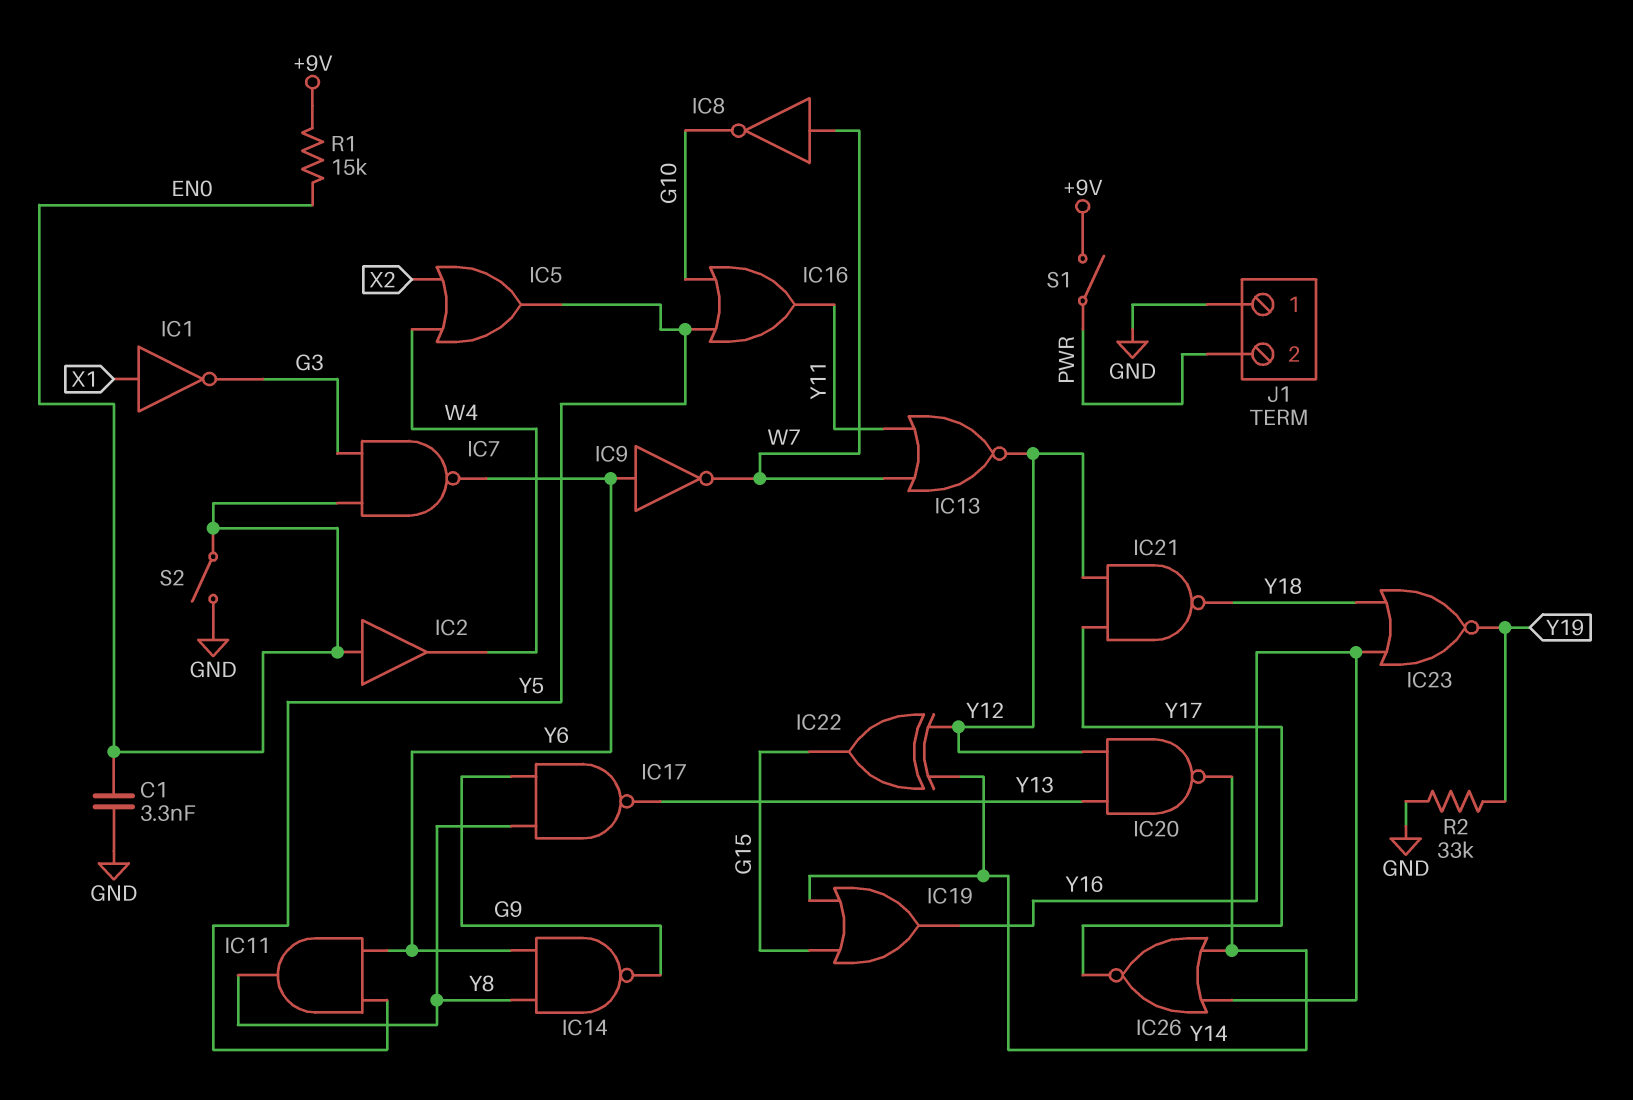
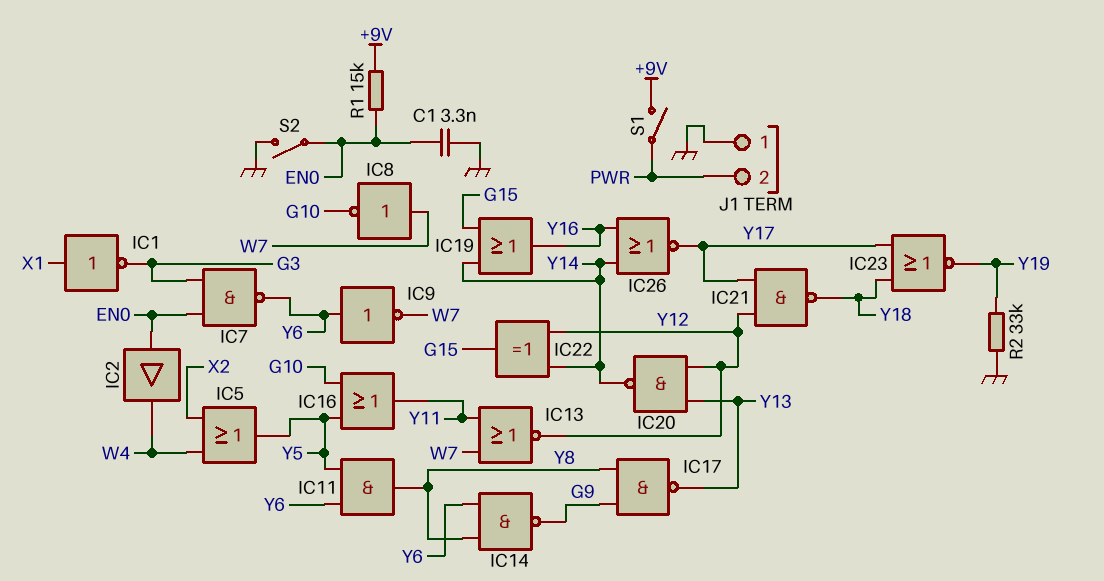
IC23: NOR (in Y16, in Y18, out Y19) -> NOR (in Y17, in Y18, out Y19)

